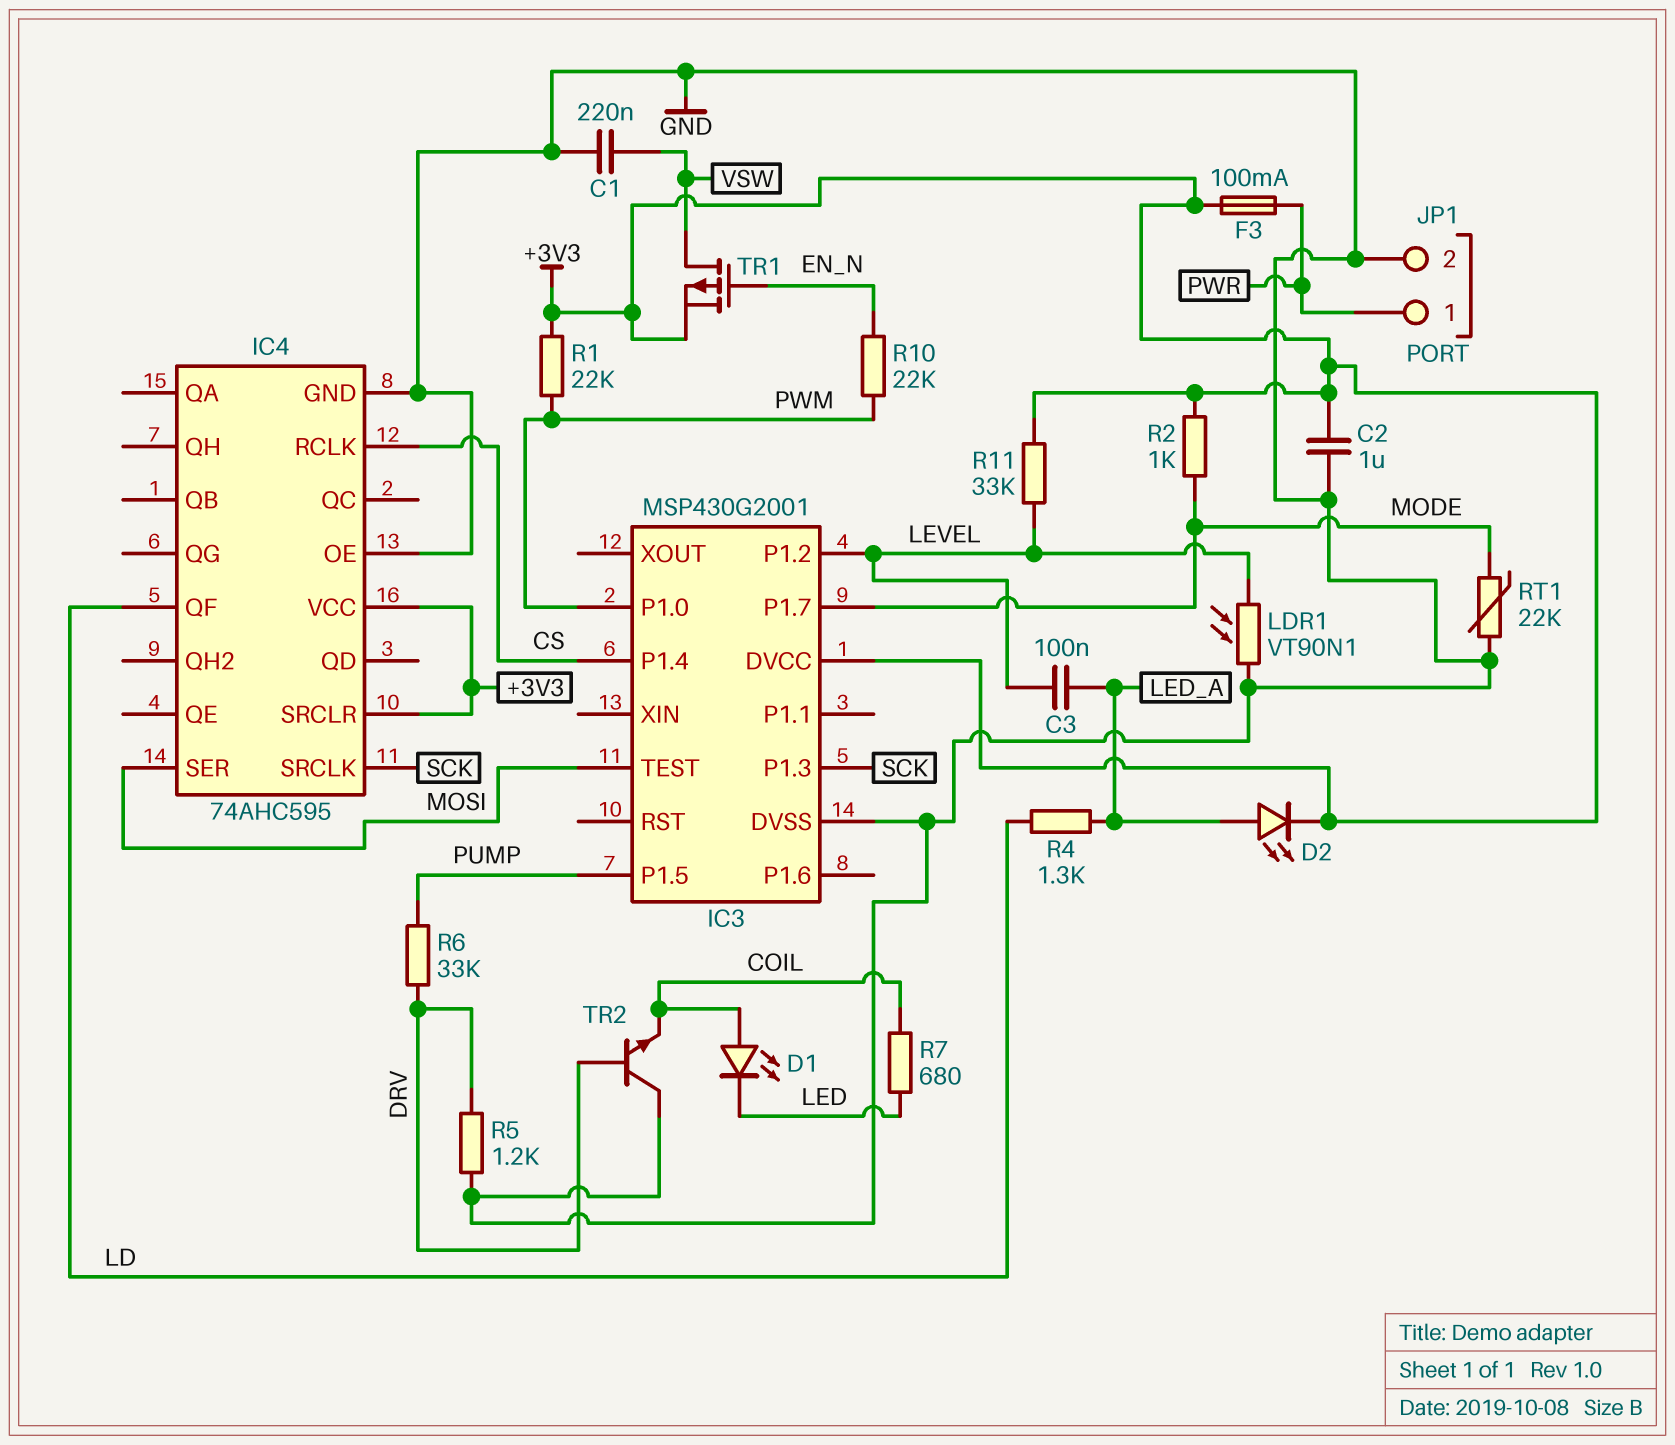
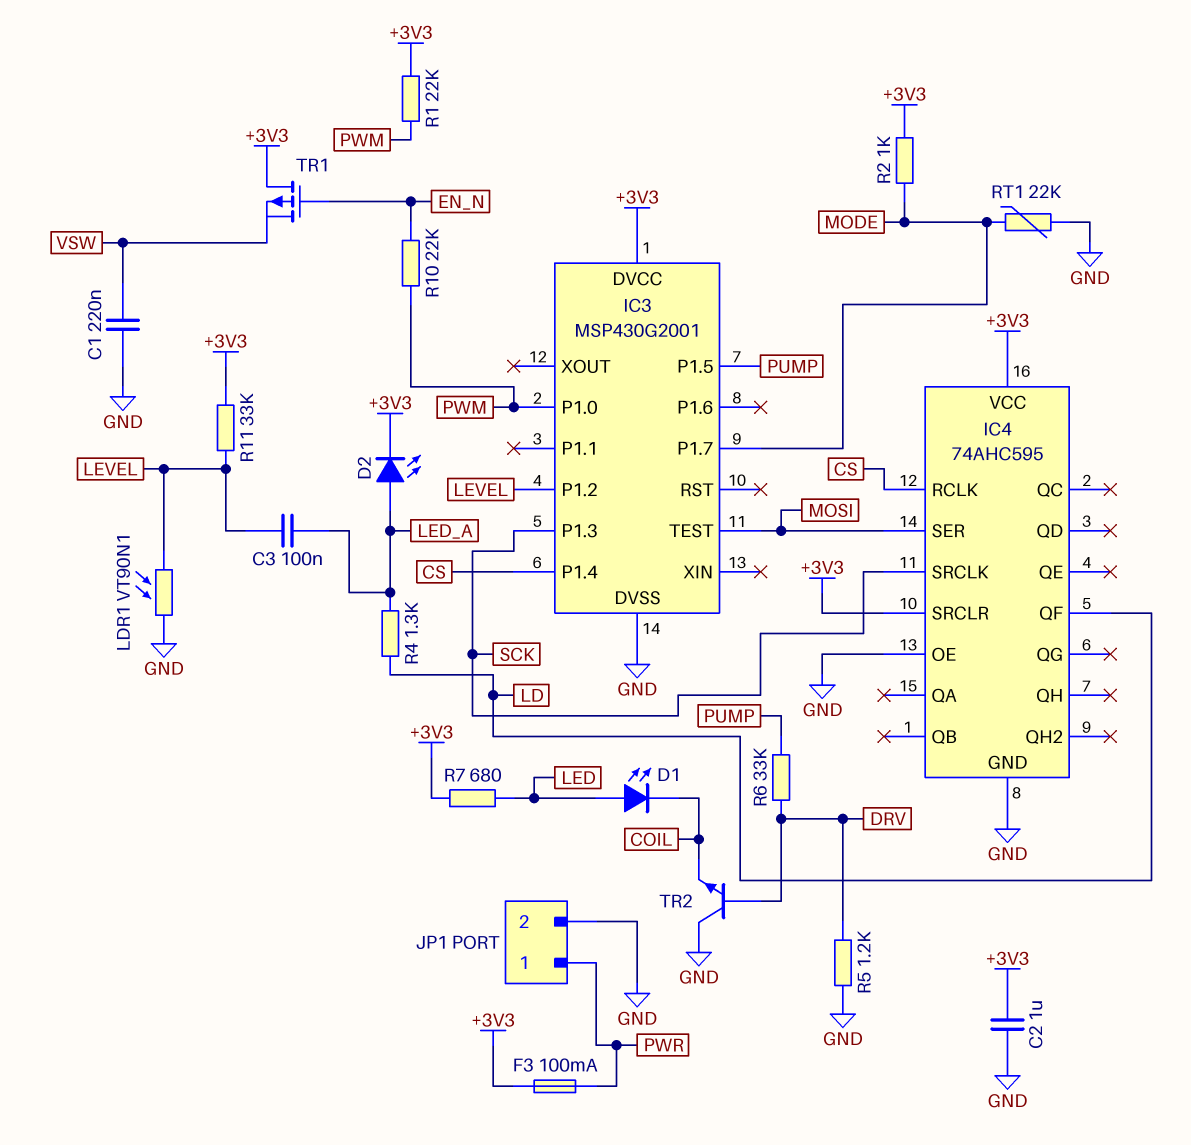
D1: LED (A COIL, K LED) -> LED (A LED, K COIL)
R7: 680 (COIL, LED) -> 680 (+3V3, LED)
TR1: PMOS (G EN_N, D VSW, S +3V3) -> PMOS (G EN_N, D +3V3, S VSW)

